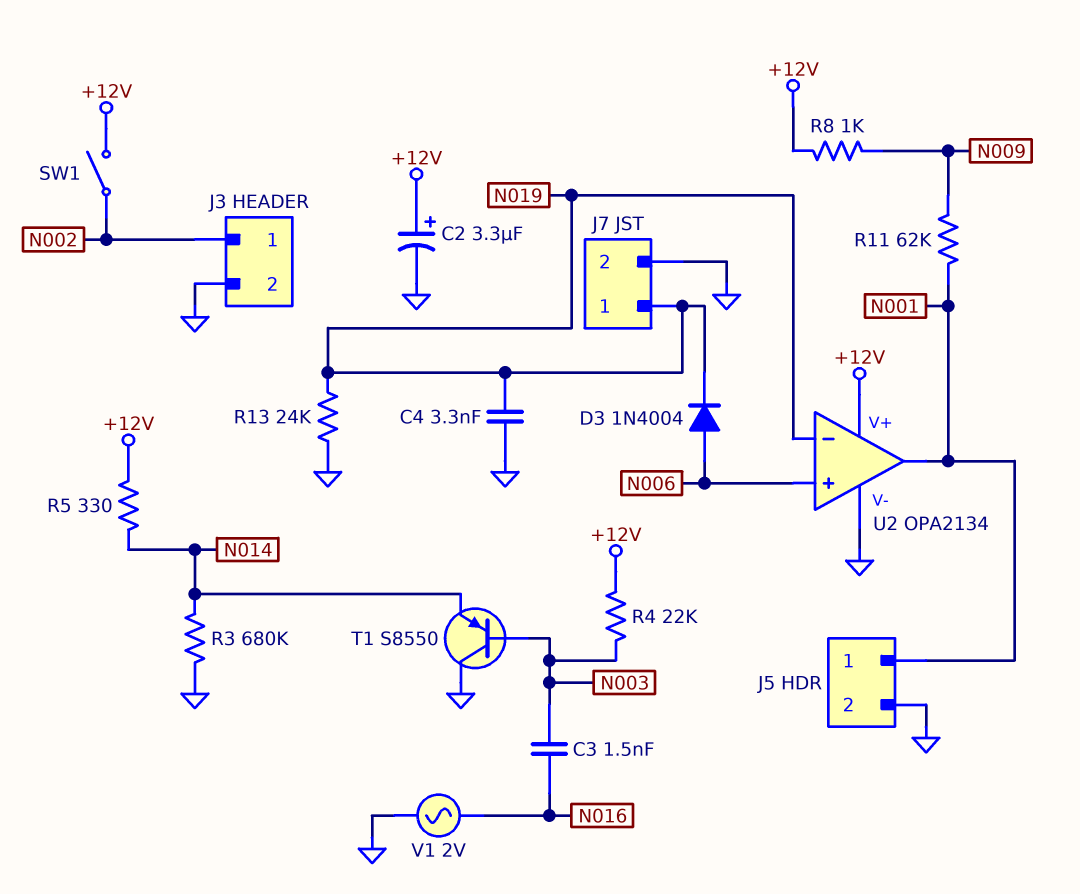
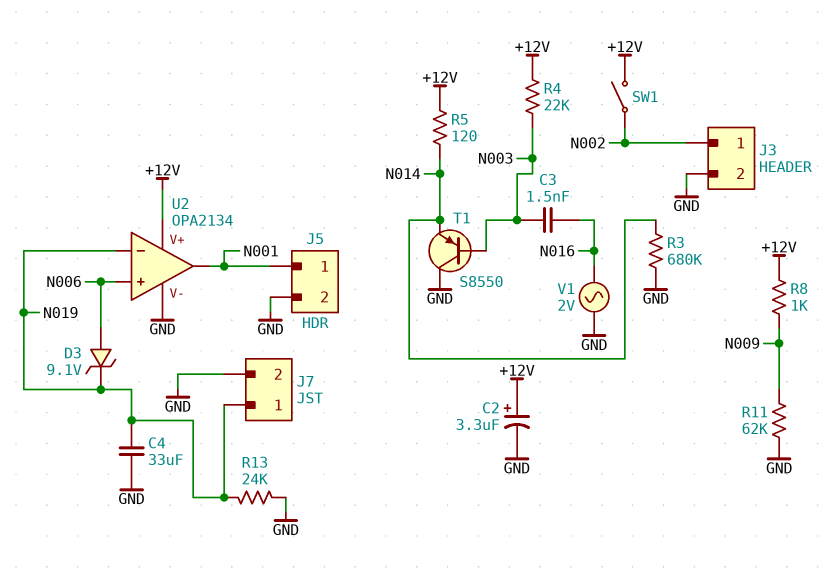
C4: 3.3nF (GND, N019) -> 33uF (GND, N019)
D3: diode 1N4004 (A N006, K N019) -> zener 9.1V (A N006, K N019)
R5: 330 (+12V, N014) -> 120 (+12V, N014)
R11: 62k (N001, N009) -> 62k (GND, N009)

